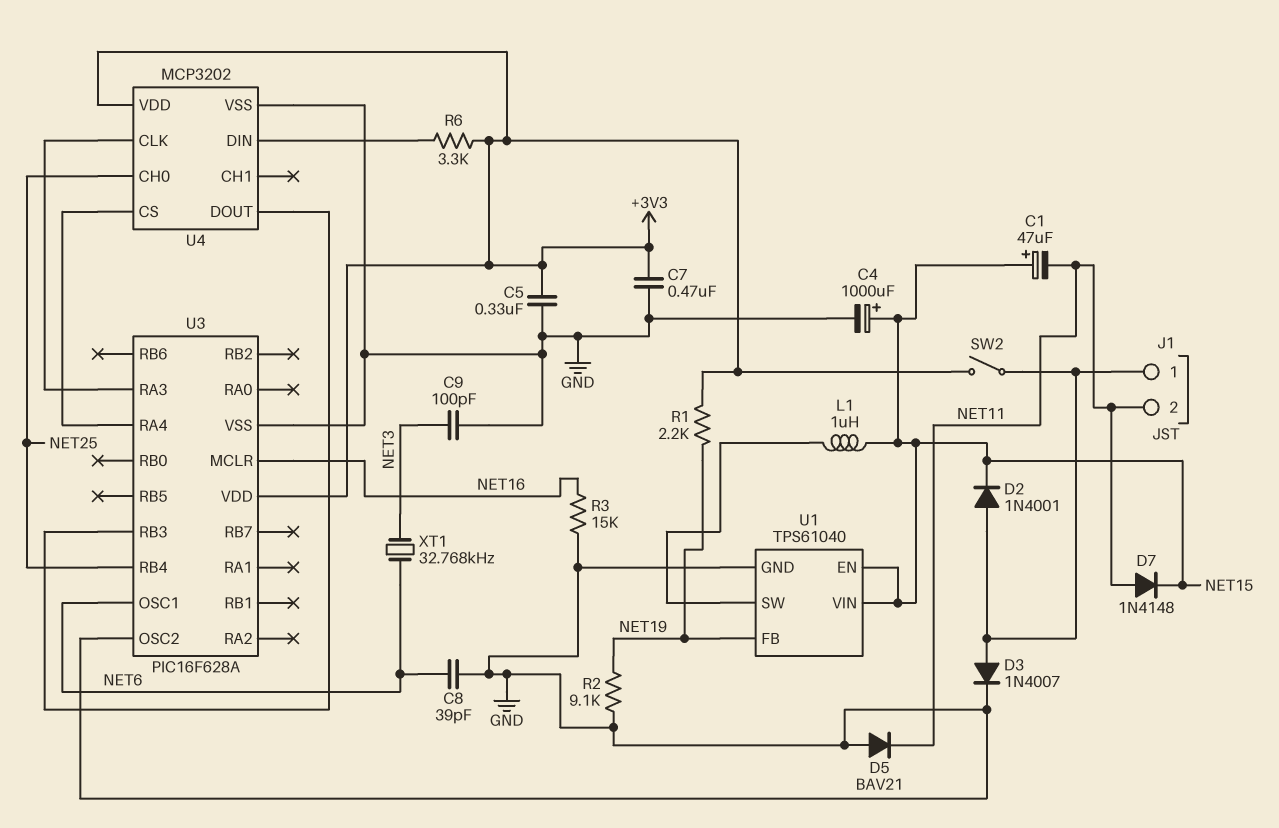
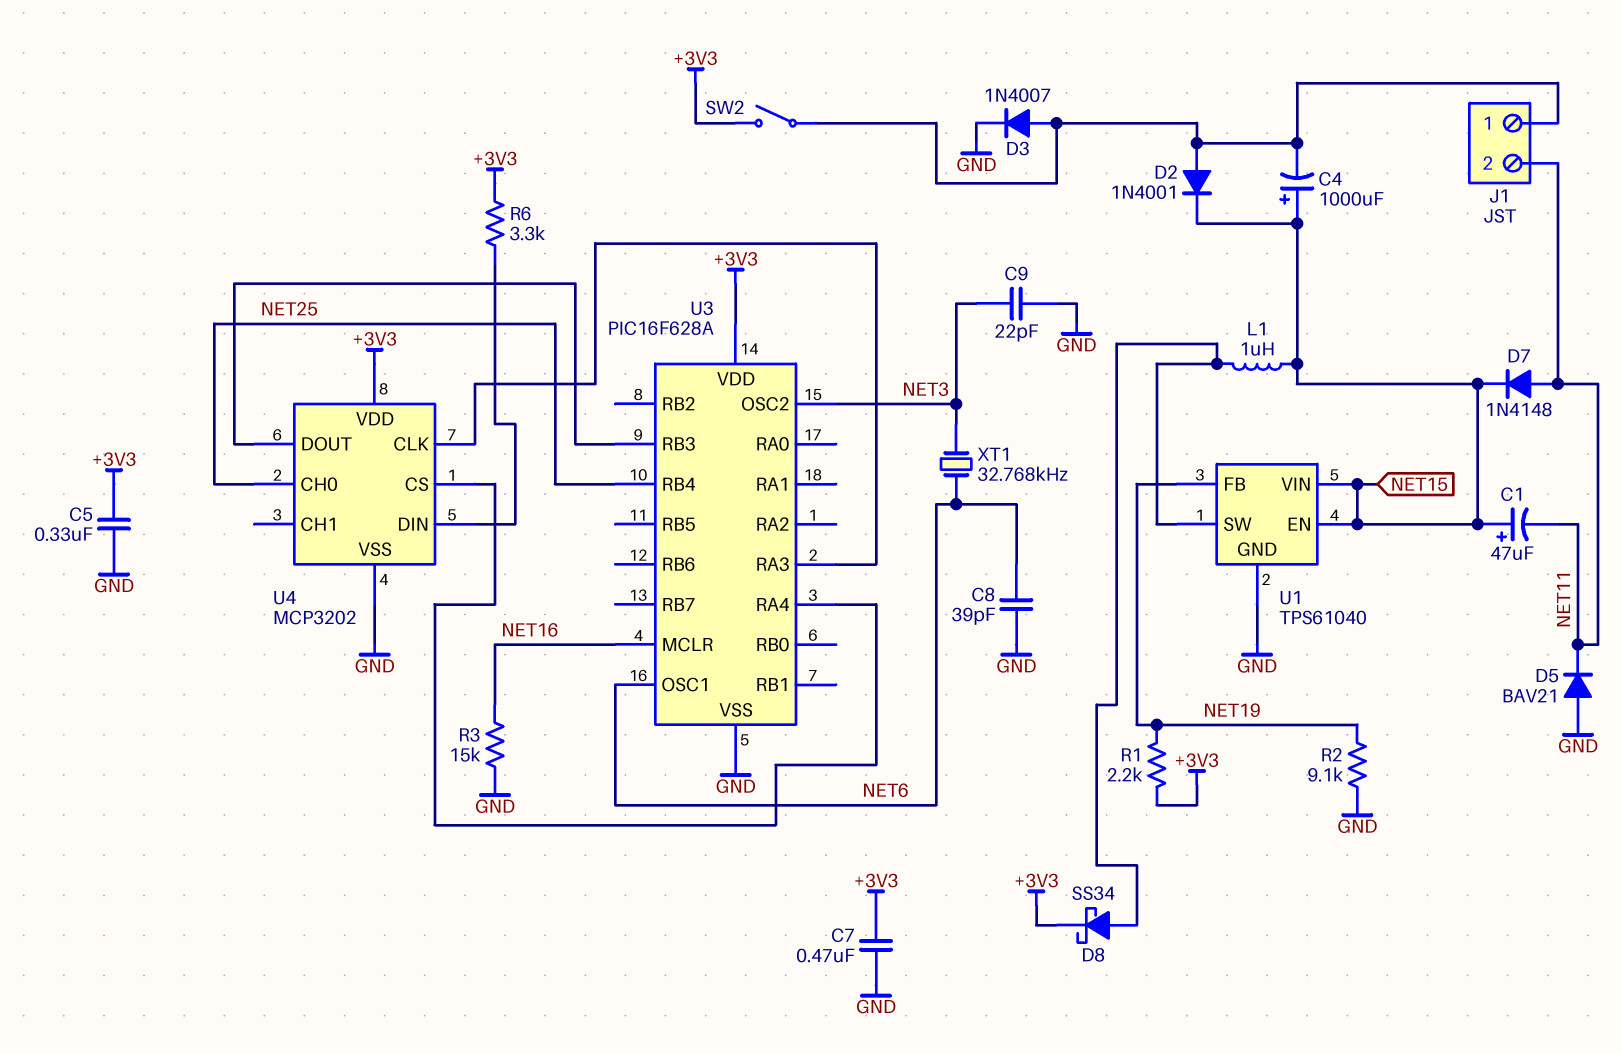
C4: 1000uF (plus NET15, minus GND) -> 1000uF (plus NET15, minus J1/1)
C9: 100pF (GND, NET3) -> 22pF (GND, NET3)
D8: none -> schottky SS34 (A U1/SW, K +3V3)
U3 pin OSC2: GND -> NET3

